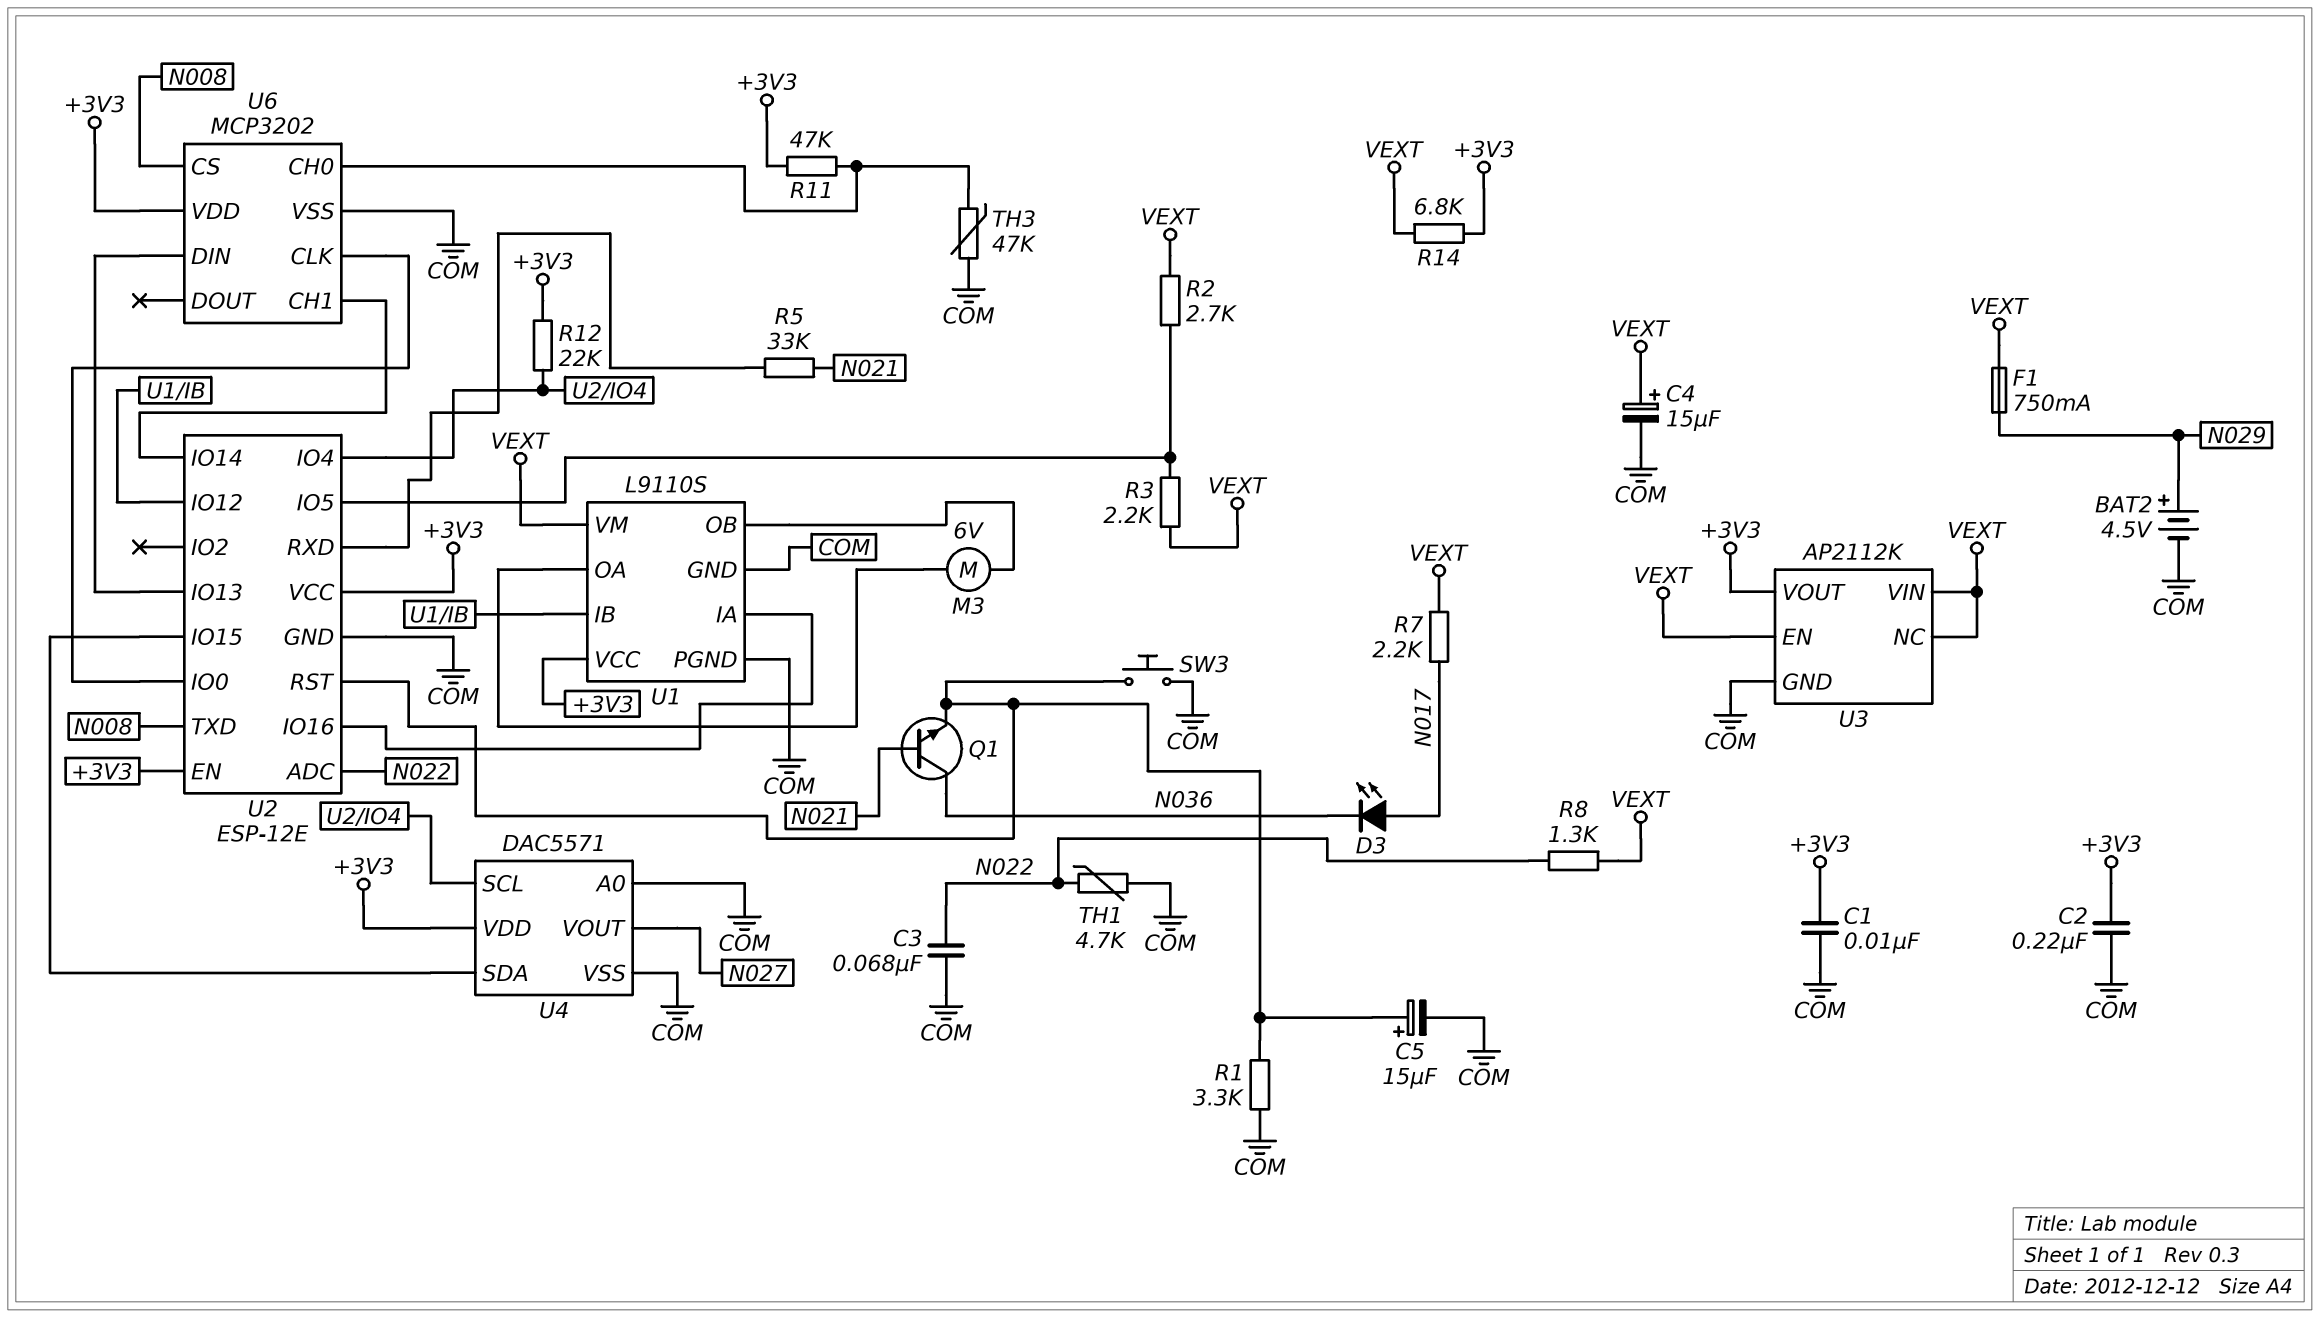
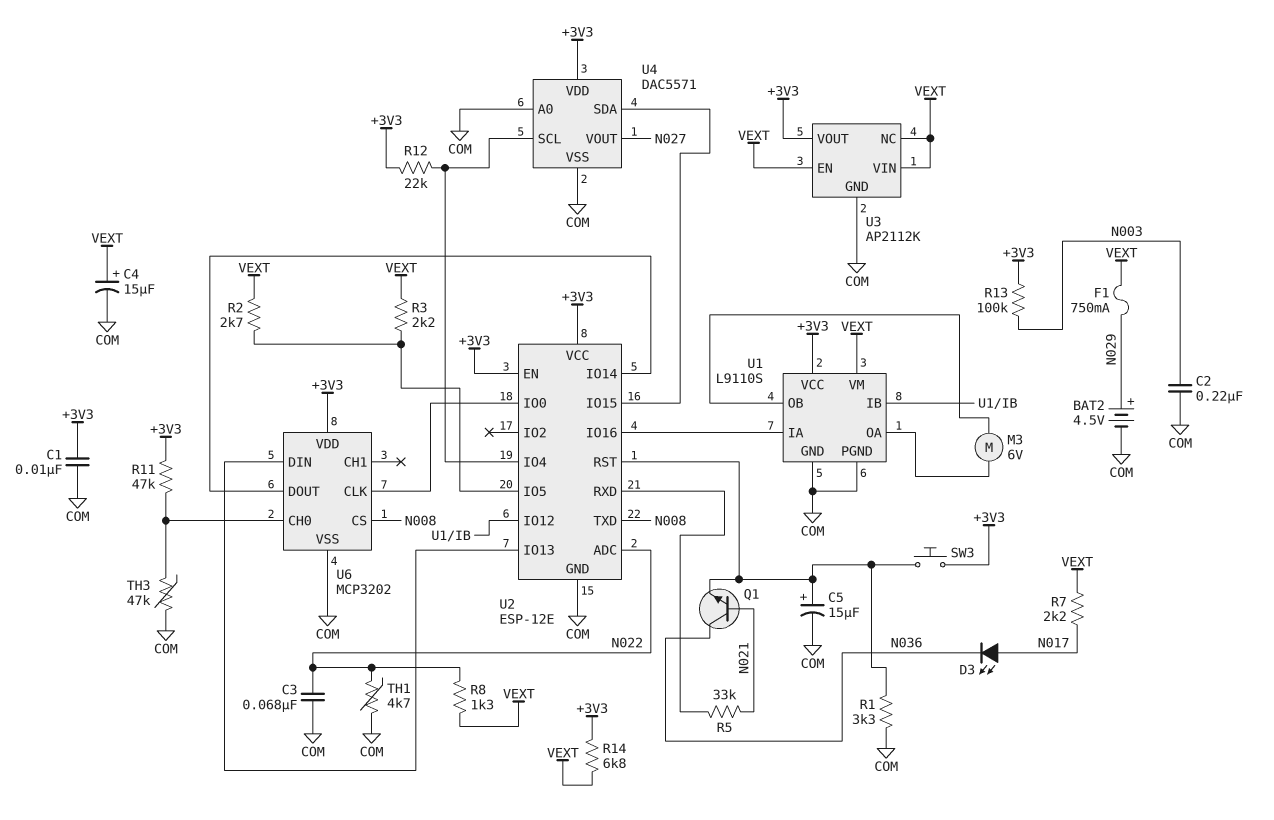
C2: 220nF (+3V3, COM) -> 220nF (COM, N003)
R13: none -> 100k (+3V3, N003)
SW3: button (COM, U2/RST) -> button (+3V3, U2/RST)
U6 pin CH1: U2/IO14 -> none
U6 pin DOUT: none -> U2/IO14

